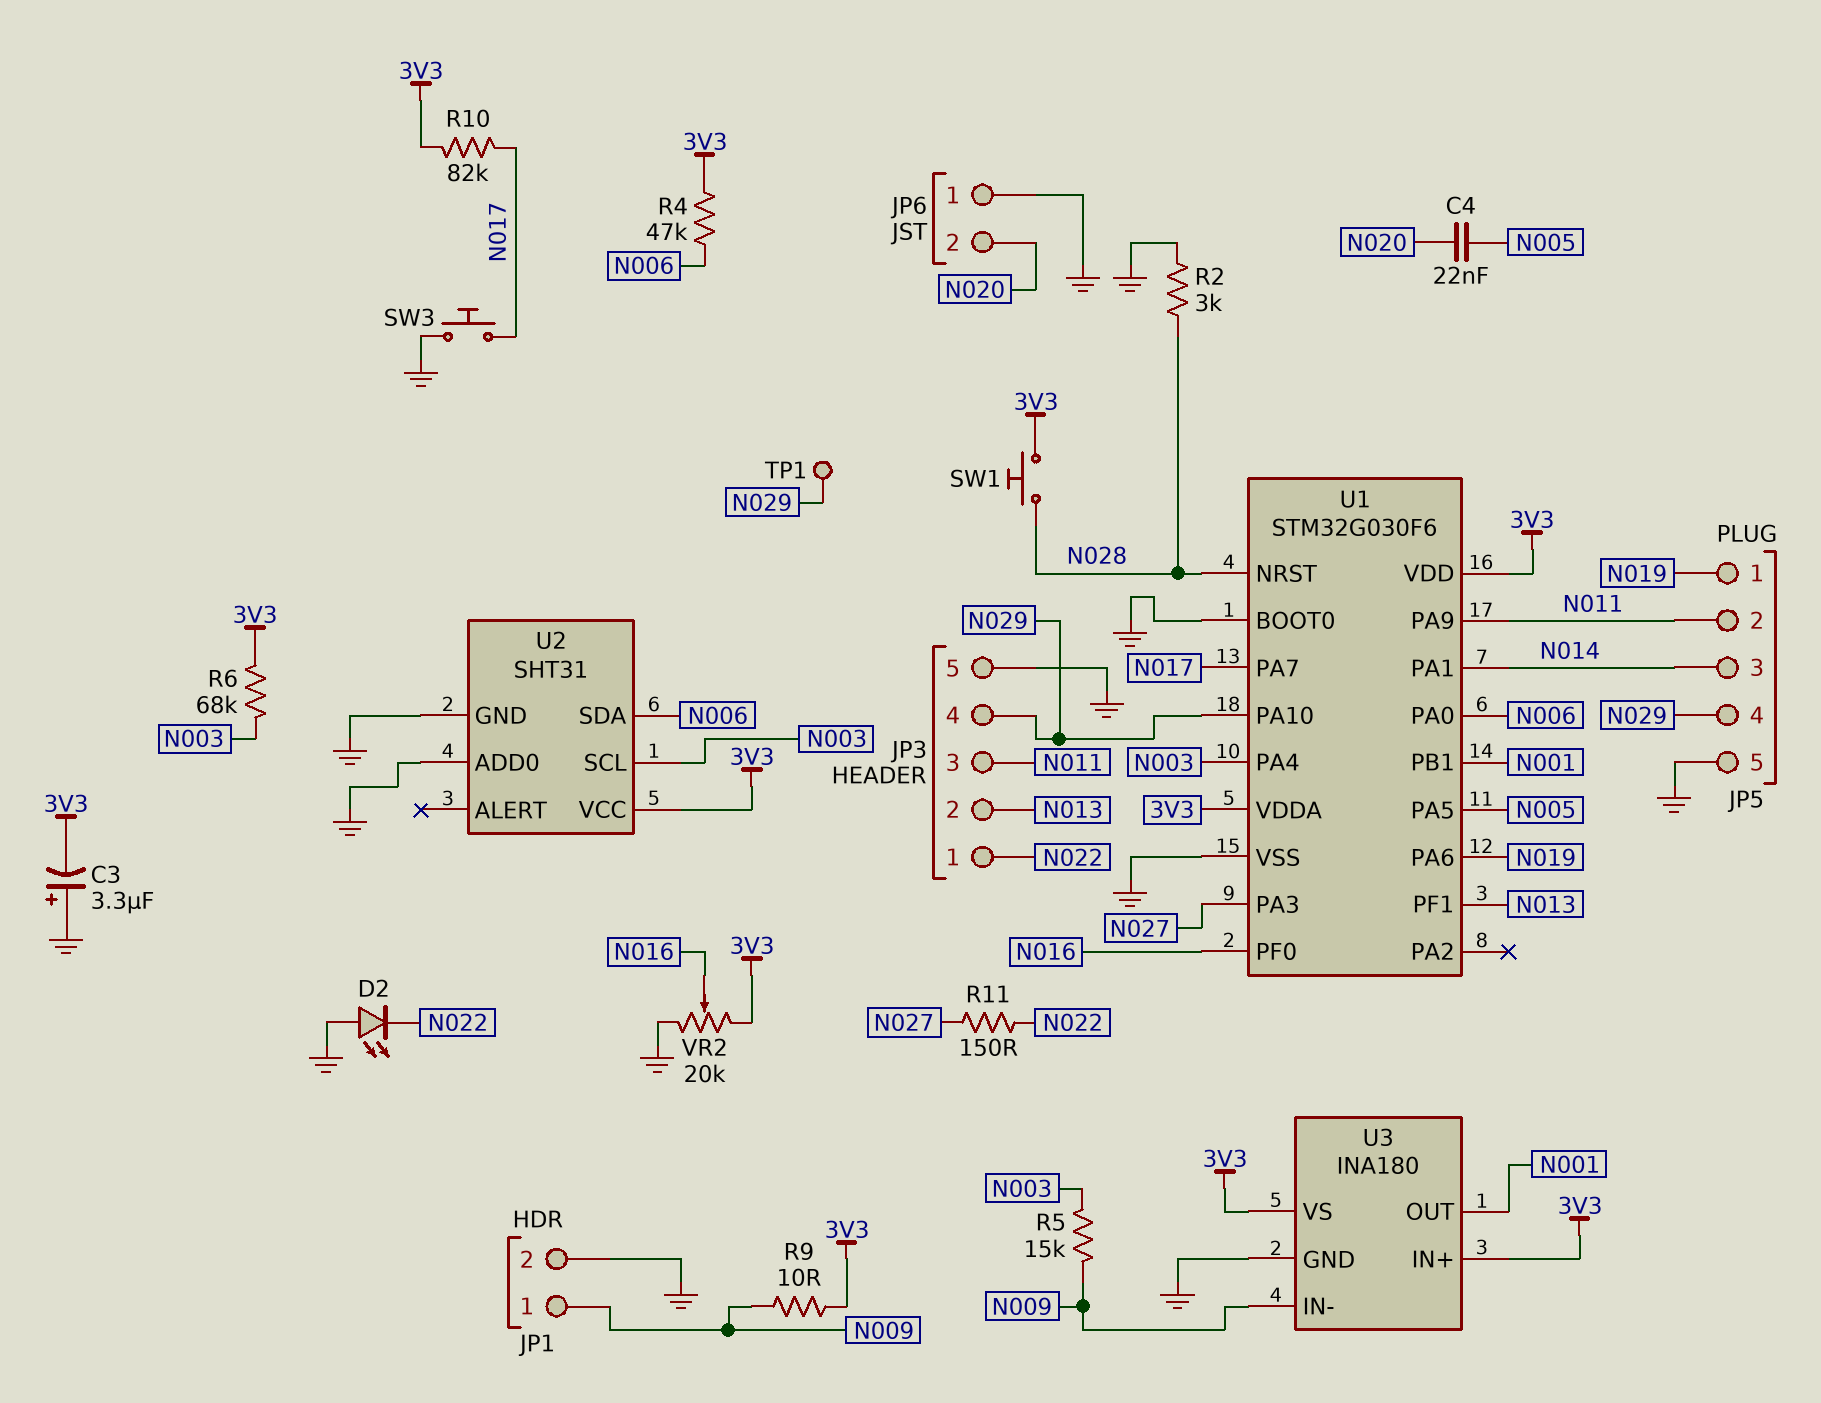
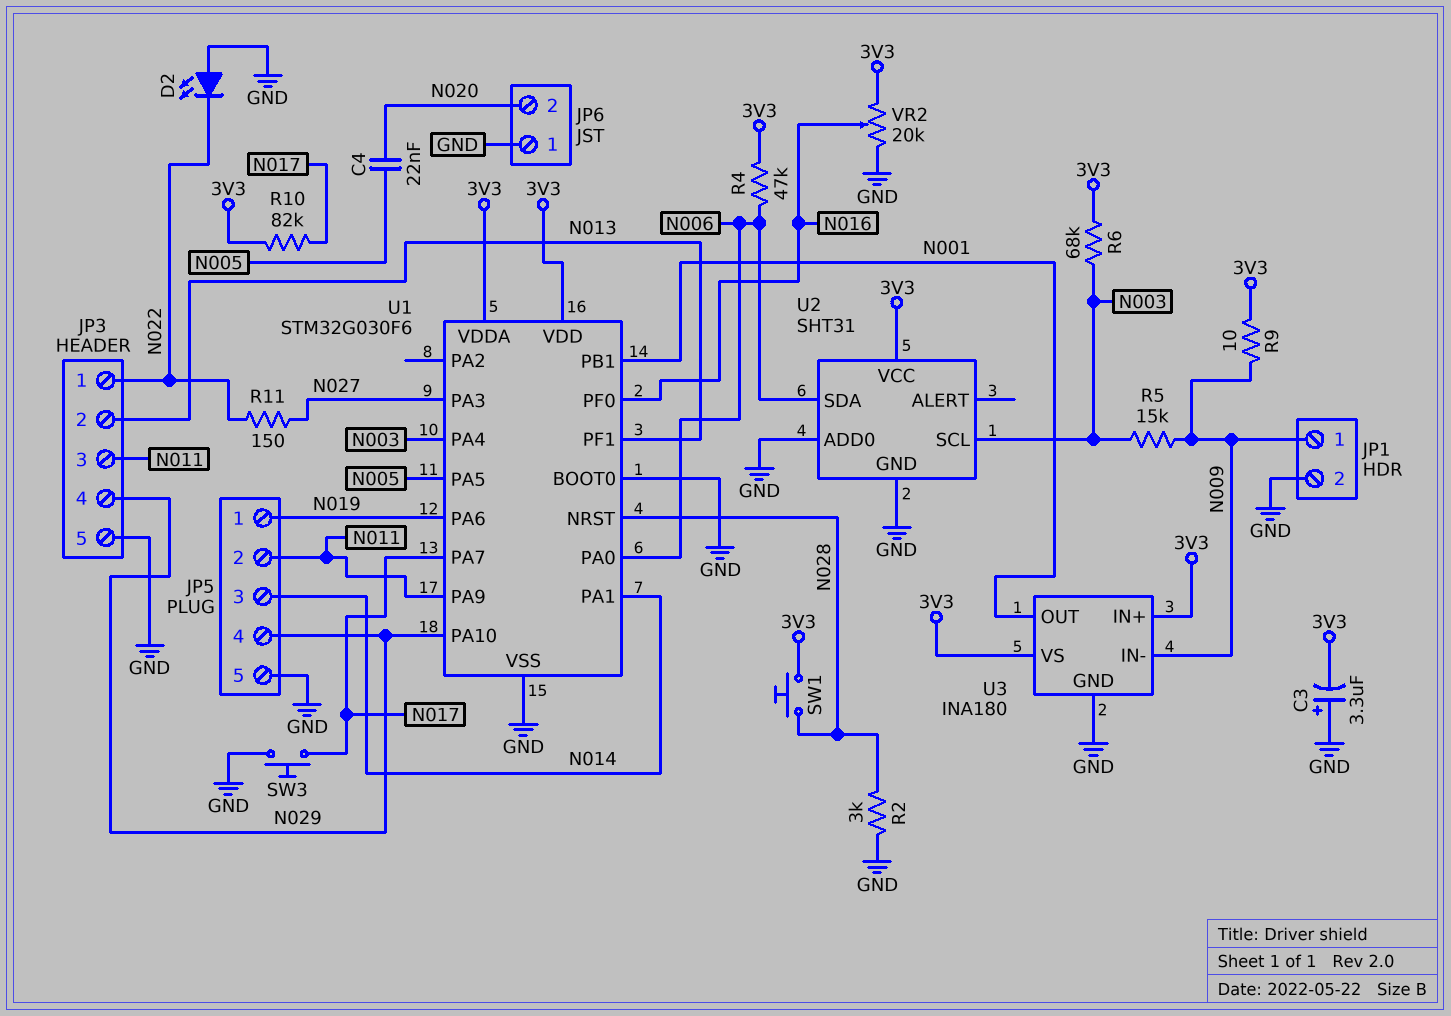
TP1: test point (N029) -> none

